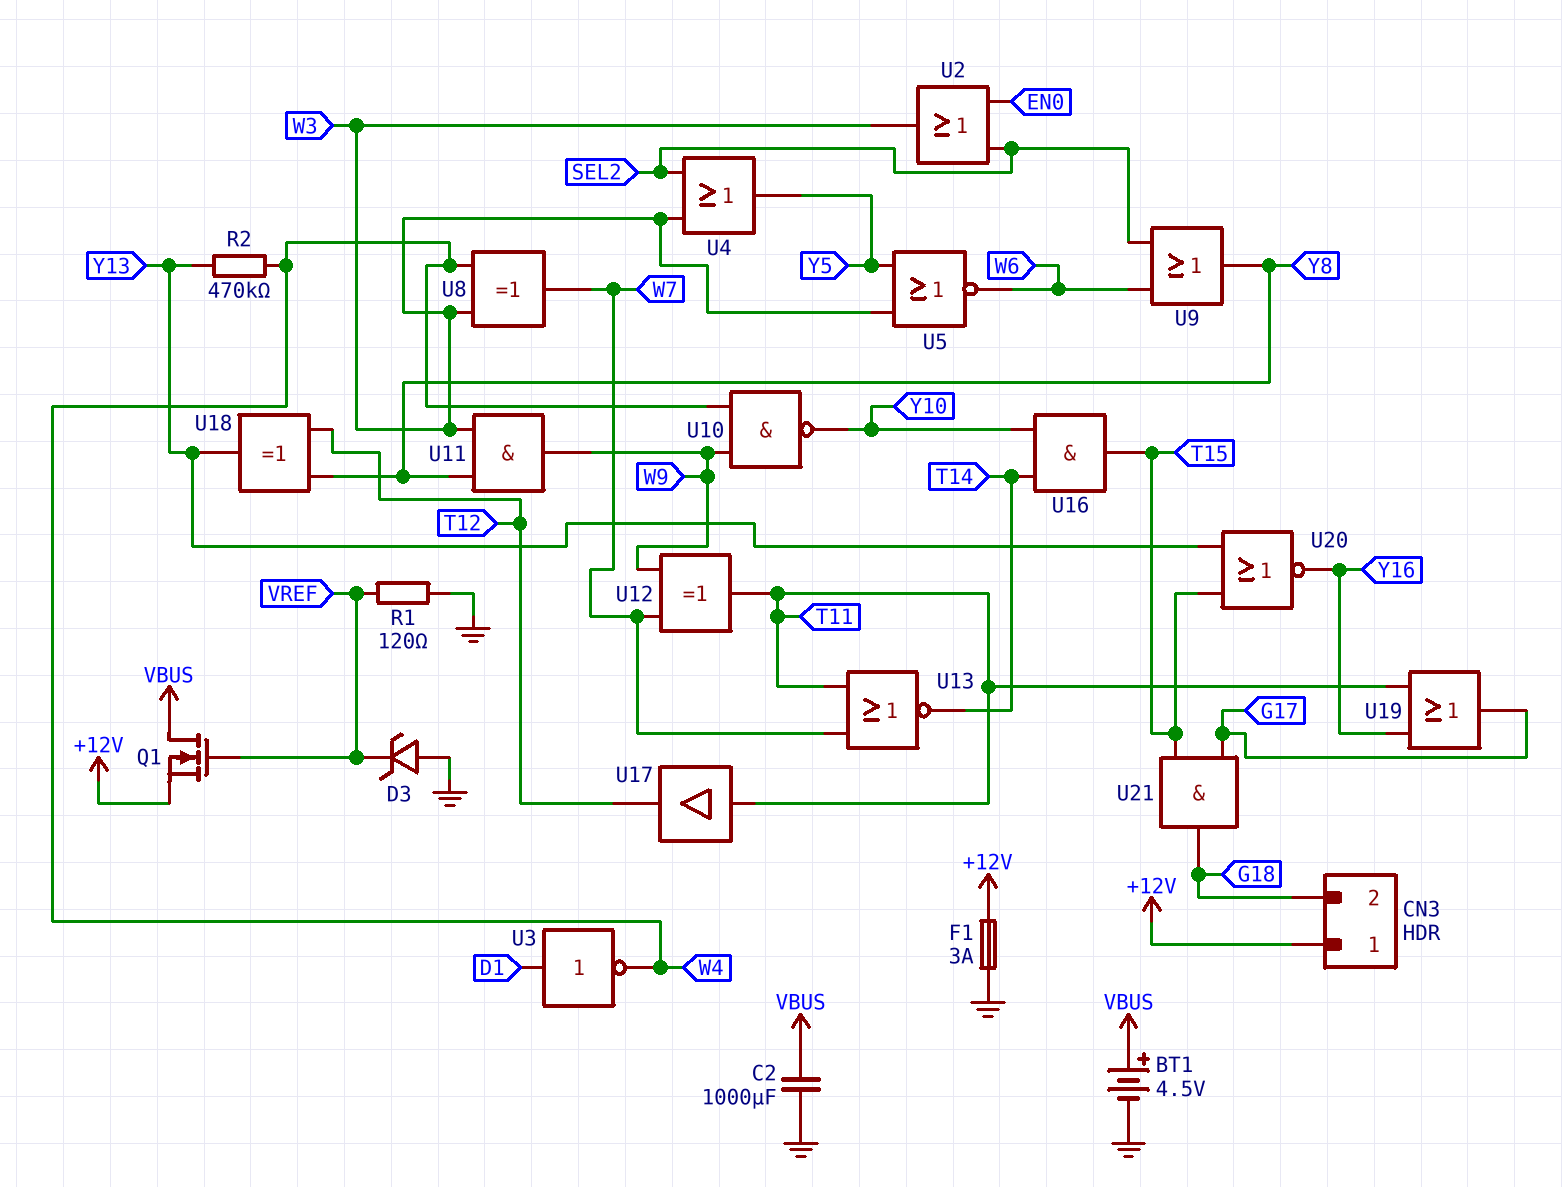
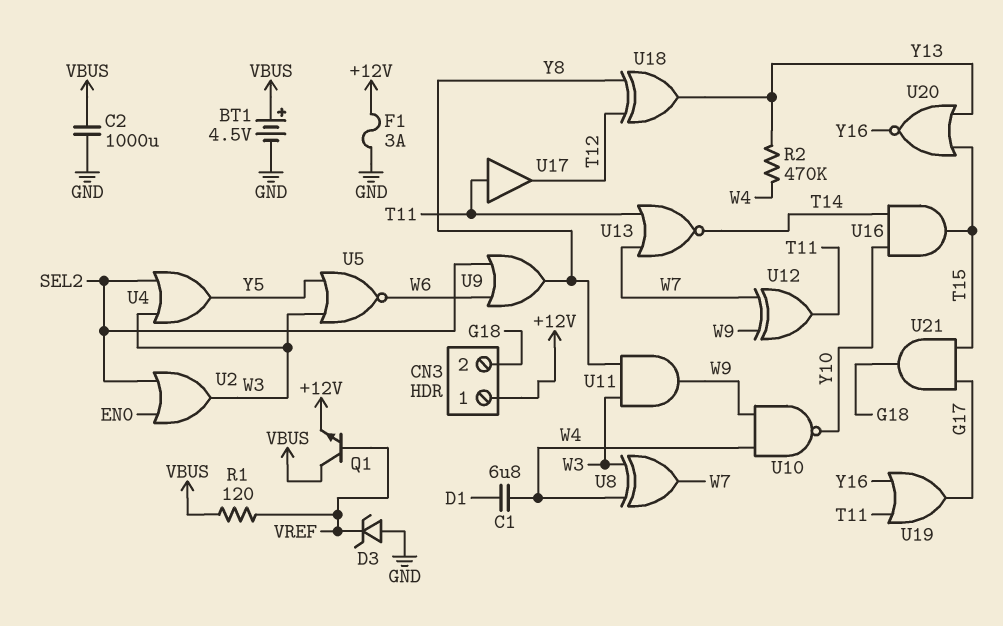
C1: none -> 6.8uF (D1, W4)
Q1: NMOS (G VREF, D VBUS, S +12V) -> NPN (B VREF, C VBUS, E +12V)
R1: 120 (GND, VREF) -> 120 (VBUS, VREF)
U3: NOT (in D1, out W4) -> none

